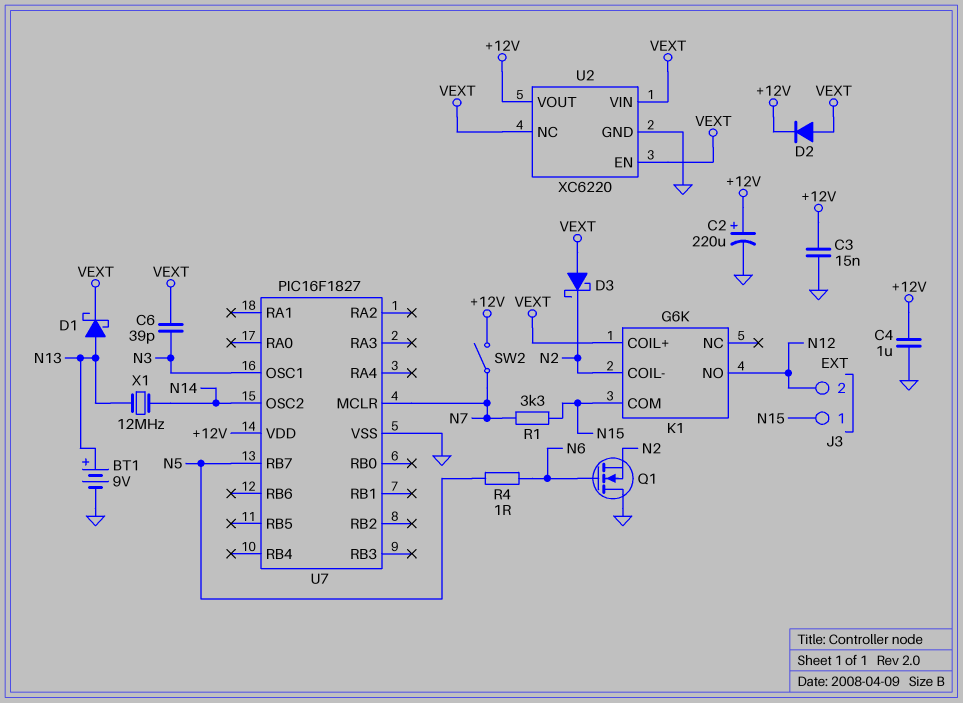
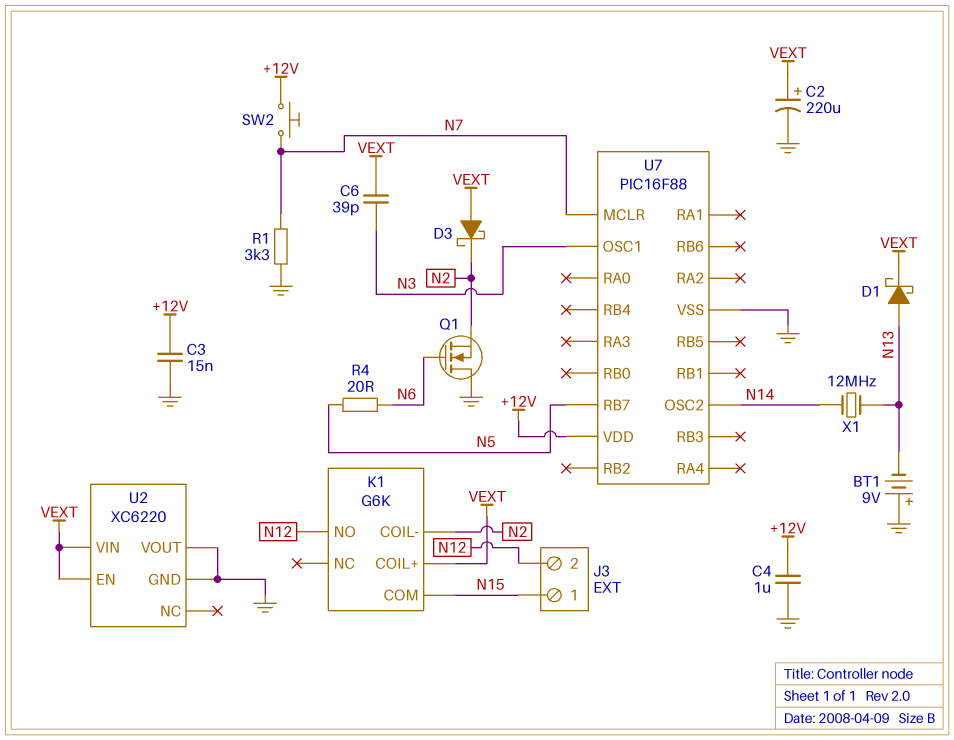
BT1: 9V (plus N13, minus GND) -> 9V (plus GND, minus N13)
C2: 220uF (plus +12V, minus GND) -> 220uF (plus VEXT, minus GND)
D2: diode (A VEXT, K +12V) -> none
R1: 3.3k (N7, N15) -> 3.3k (GND, N7)
R4: 1 (N5, N6) -> 20 (N5, N6)
SW2: switch (+12V, N7) -> button (+12V, N7)
U2 pin NC: VEXT -> none
U2 pin VOUT: +12V -> GND
U7: PIC16F1827 -> PIC16F88

